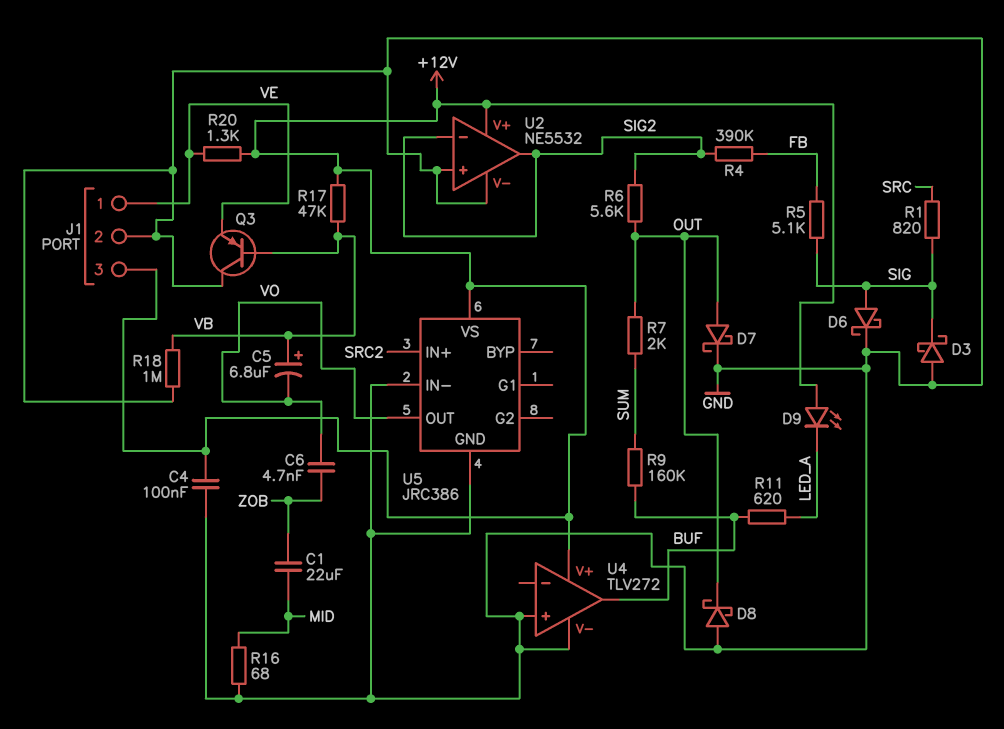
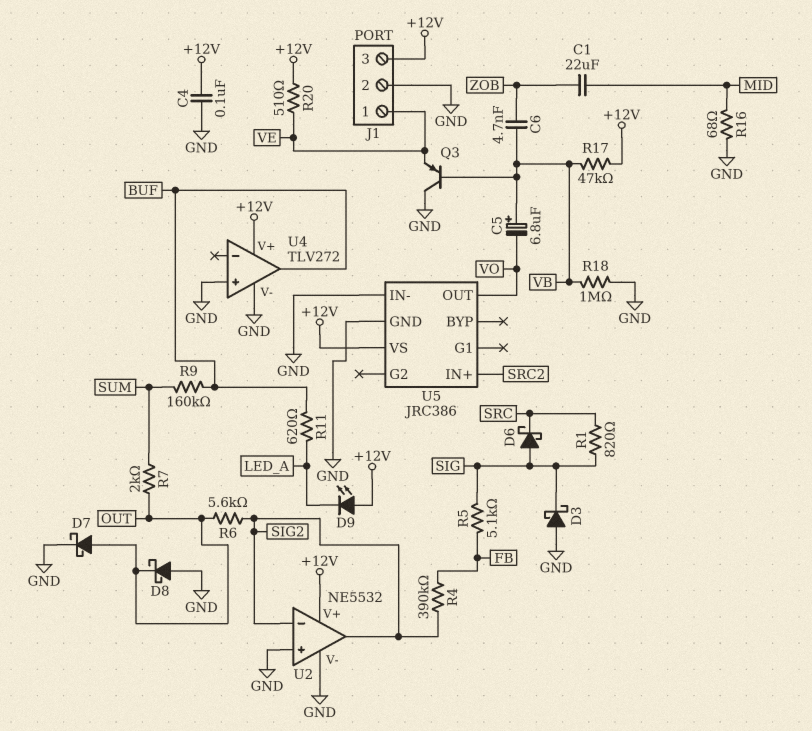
C6: 4.7nF (VO, ZOB) -> 4.7nF (VB, ZOB)
D6: schottky (A SIG, K GND) -> schottky (A SIG, K SRC)
R20: 1.3k (+12V, VE) -> 510 (+12V, VE)

